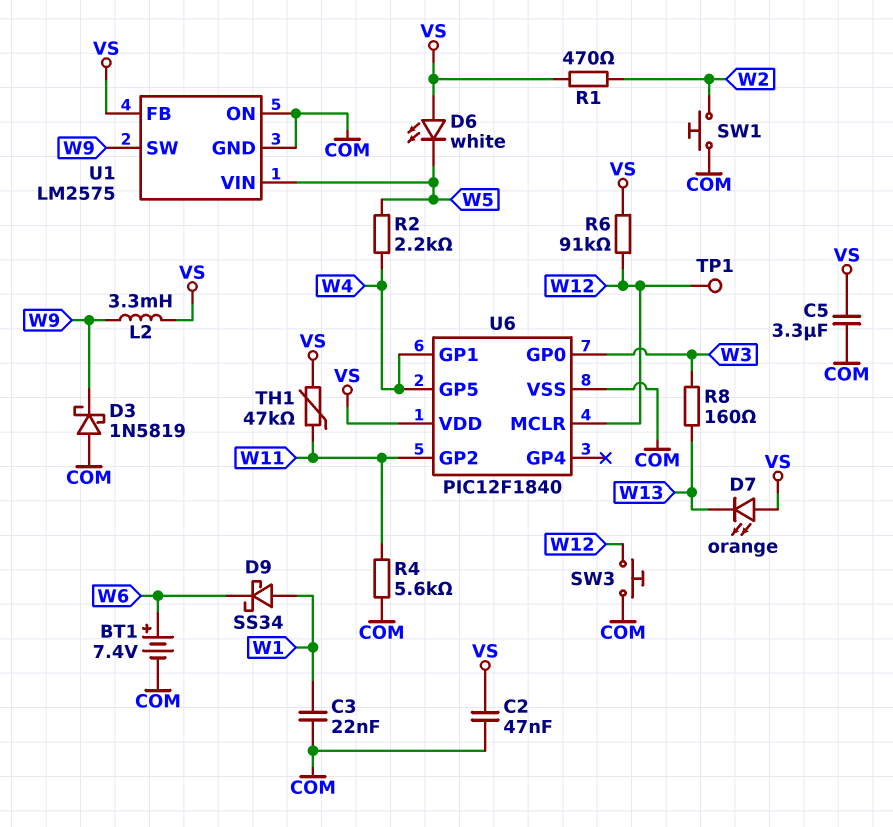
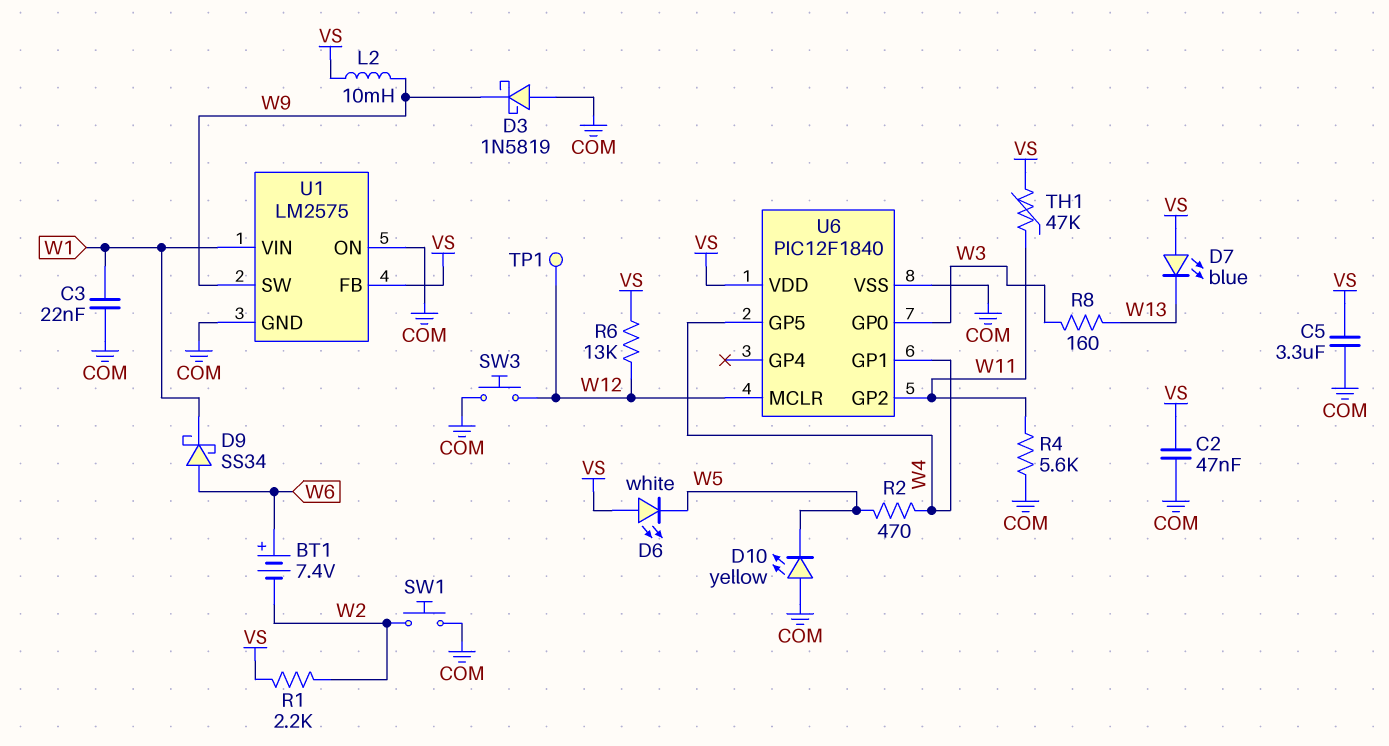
BT1: 7.4V (plus W6, minus COM) -> 7.4V (plus W6, minus W2)
D7: LED orange (A VS, K W13) -> LED blue (A VS, K W13)
D9: schottky SS34 (A W1, K W6) -> schottky SS34 (A W6, K W1)
D10: none -> LED yellow (A COM, K W5)
L2: 3.3mH (VS, W9) -> 10mH (VS, W9)
R1: 470 (VS, W2) -> 2.2k (VS, W2)
R2: 2.2k (W4, W5) -> 470 (W4, W5)
R6: 91k (VS, W12) -> 13k (VS, W12)
U1 pin VIN: W5 -> W1

